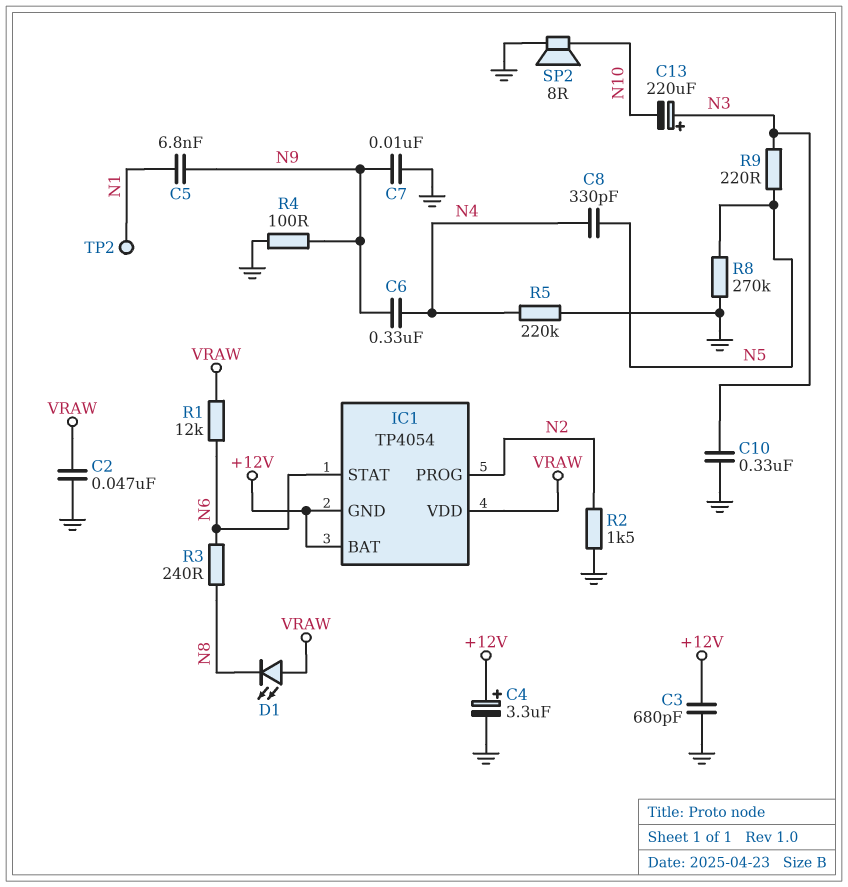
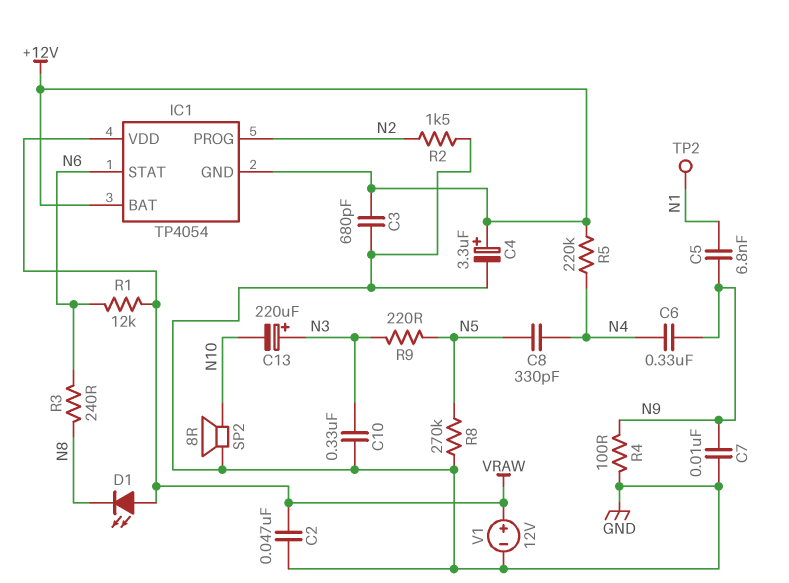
R5: 220k (GND, N4) -> 220k (+12V, N4)
V1: none -> 12V (plus VRAW, minus GND)

